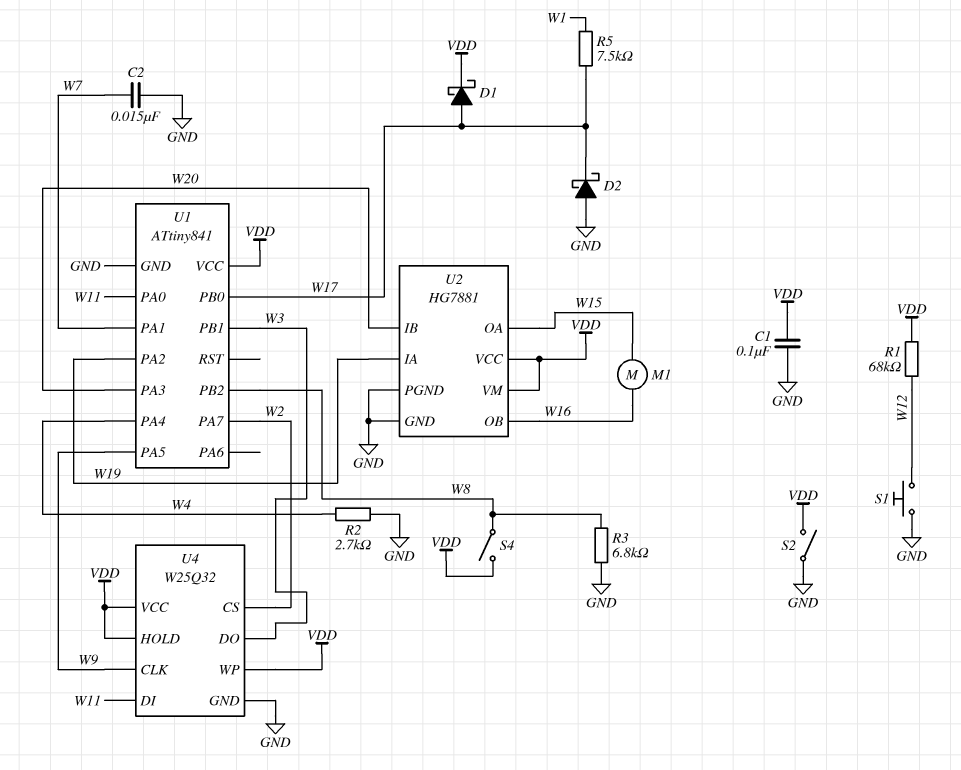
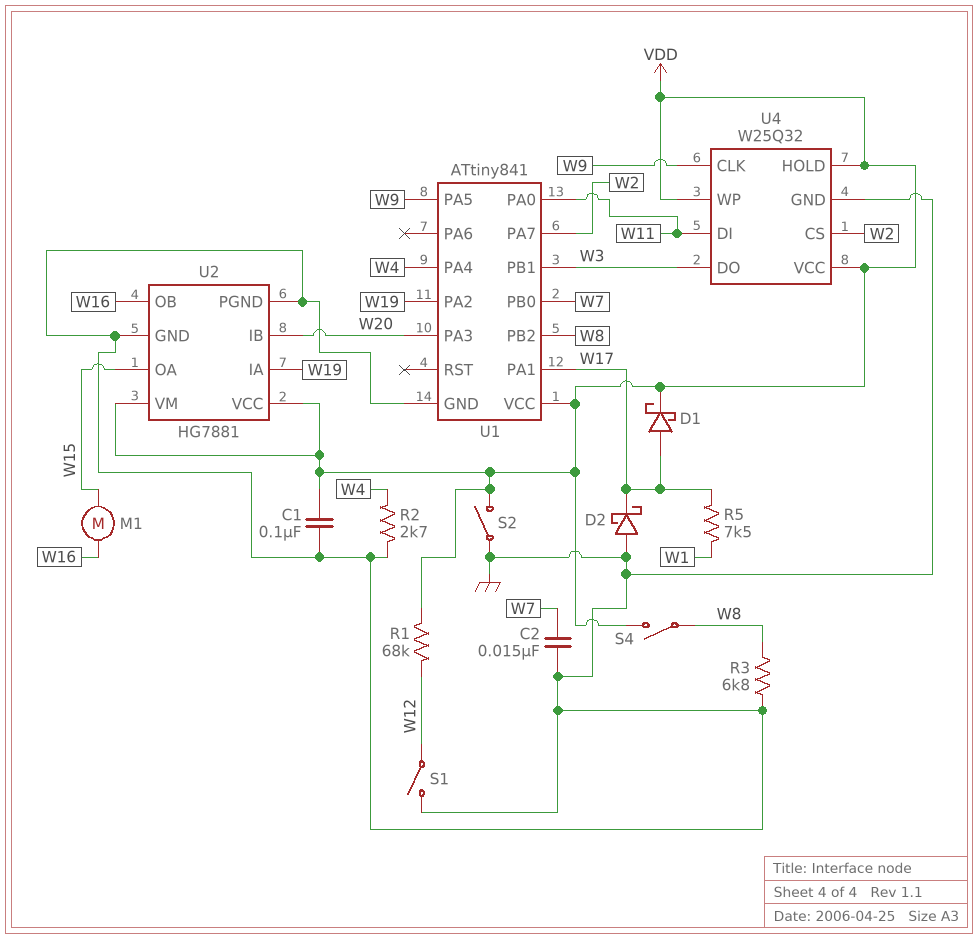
S1: button (GND, W12) -> switch (GND, W12)
U1 pin PA1: W7 -> W17
U1 pin PB0: W17 -> W7

